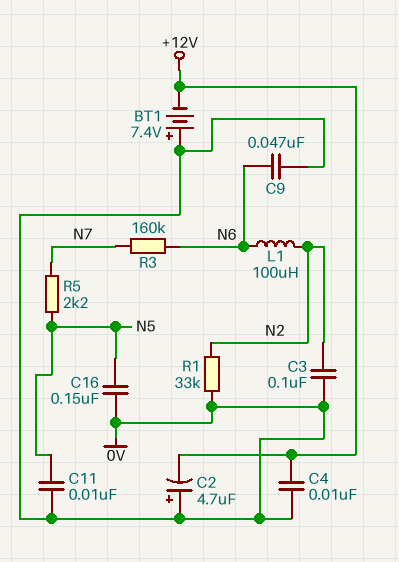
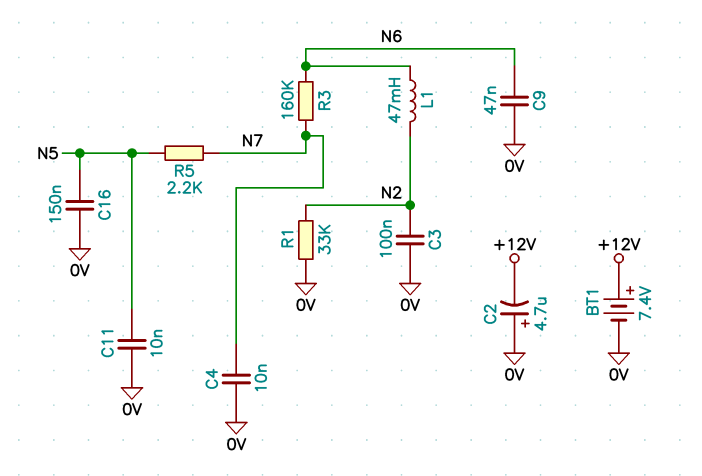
BT1: 7.4V (plus 0V, minus +12V) -> 7.4V (plus +12V, minus 0V)
C4: 10nF (+12V, 0V) -> 10nF (0V, N7)
L1: 100uH (N2, N6) -> 47mH (N2, N6)

